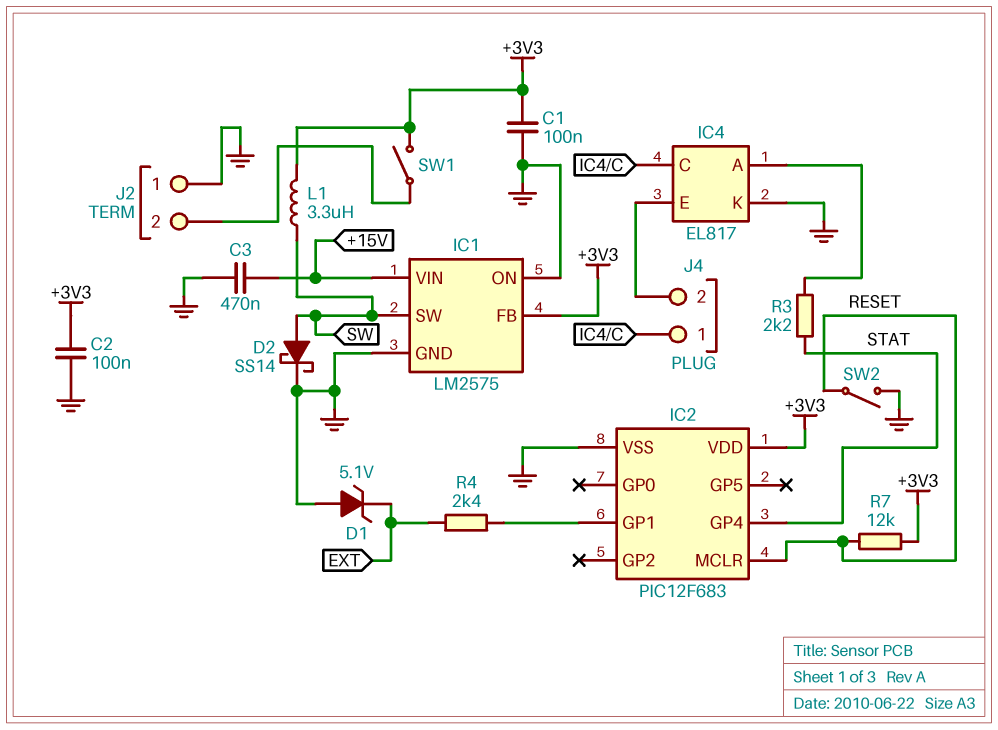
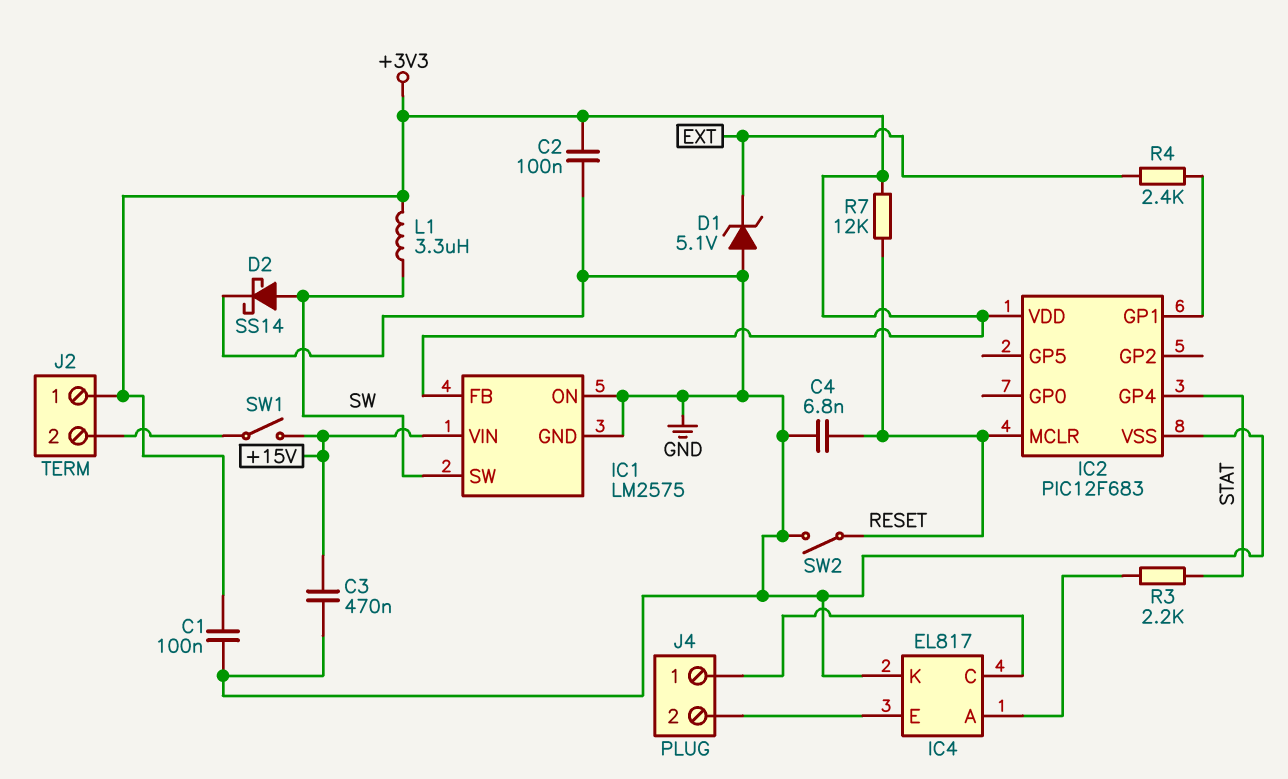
C4: none -> 6.8nF (GND, RESET)
J2 pin 1: GND -> +3V3
SW1: switch (+3V3, J2/2) -> switch (+15V, J2/2)

